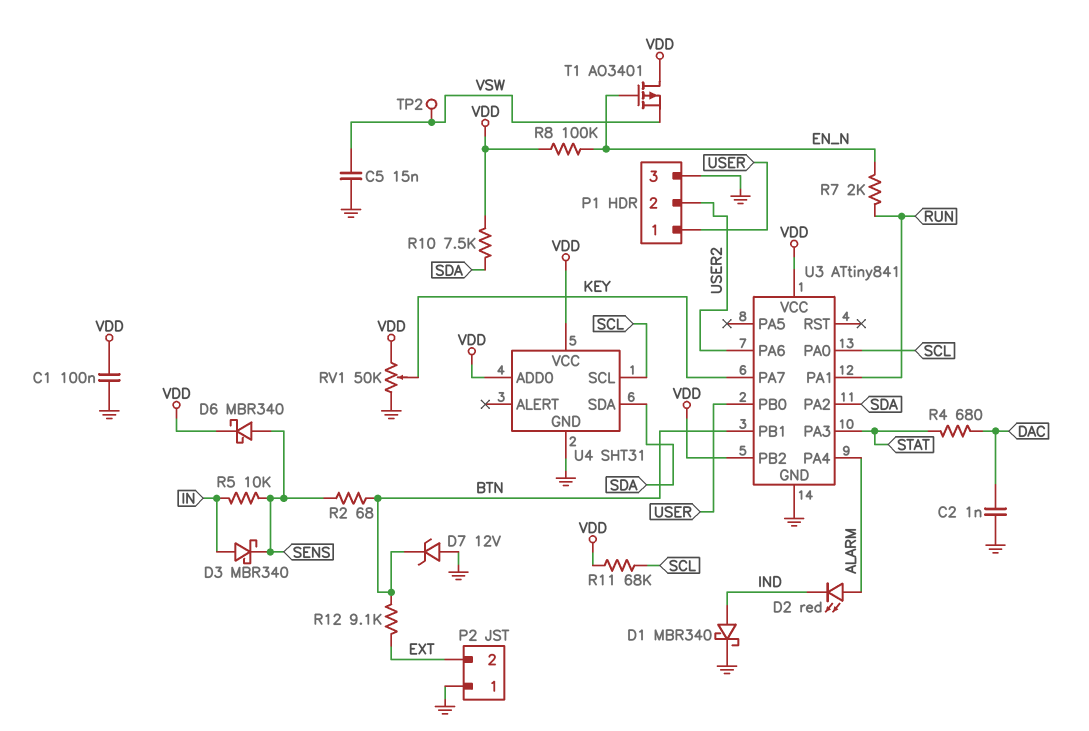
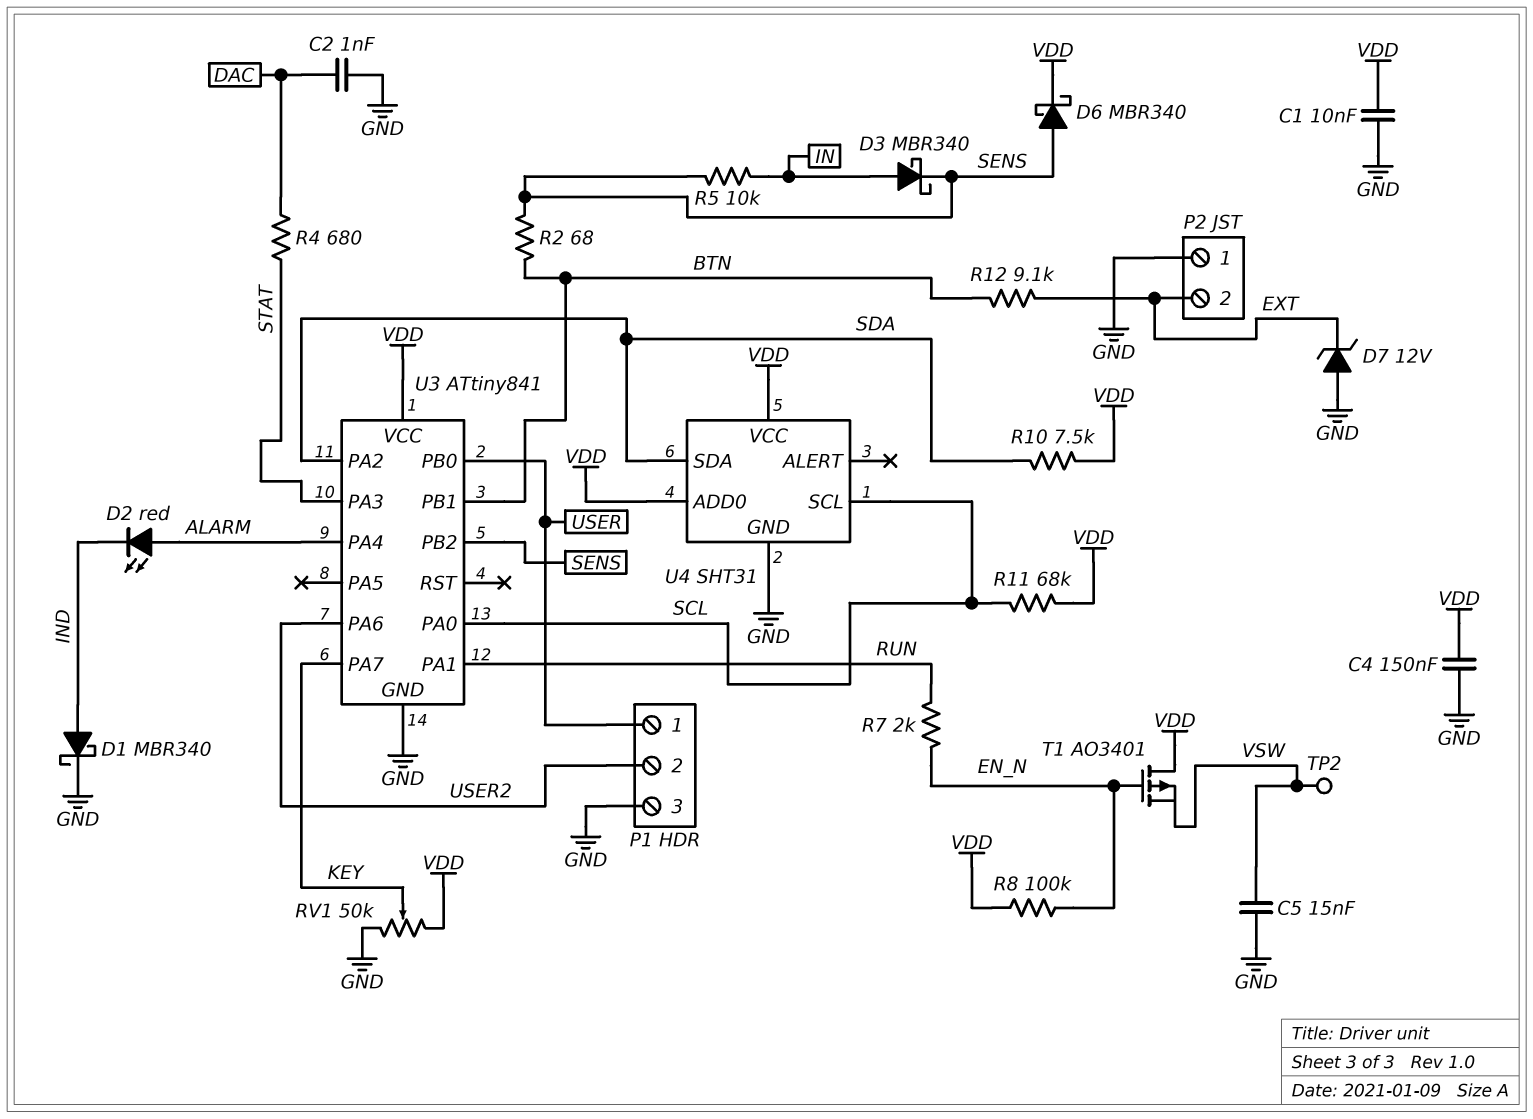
C1: 100nF (GND, VDD) -> 10nF (GND, VDD)
C4: none -> 150nF (GND, VDD)
D7: zener 12V (A GND, K BTN) -> zener 12V (A GND, K EXT)
U3 pin PB2: VDD -> SENS

